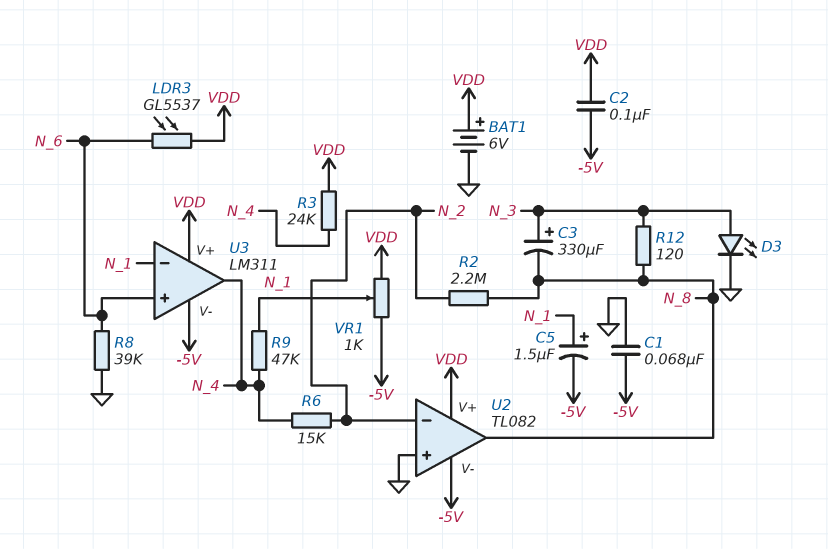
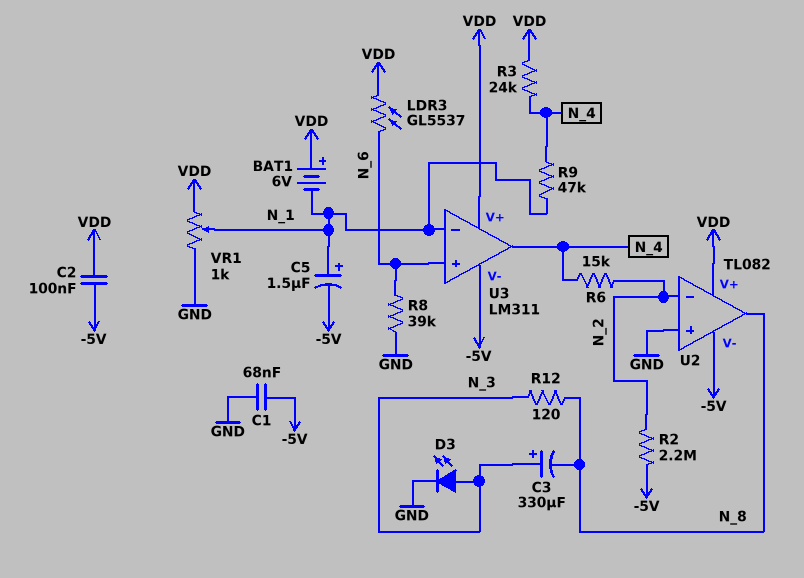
BAT1: 6V (plus VDD, minus GND) -> 6V (plus VDD, minus N_1)
R2: 2.2M (N_2, N_8) -> 2.2M (-5V, N_2)
VR1: 1k (-5V, VDD, wiper N_1) -> 1k (GND, VDD, wiper N_1)

